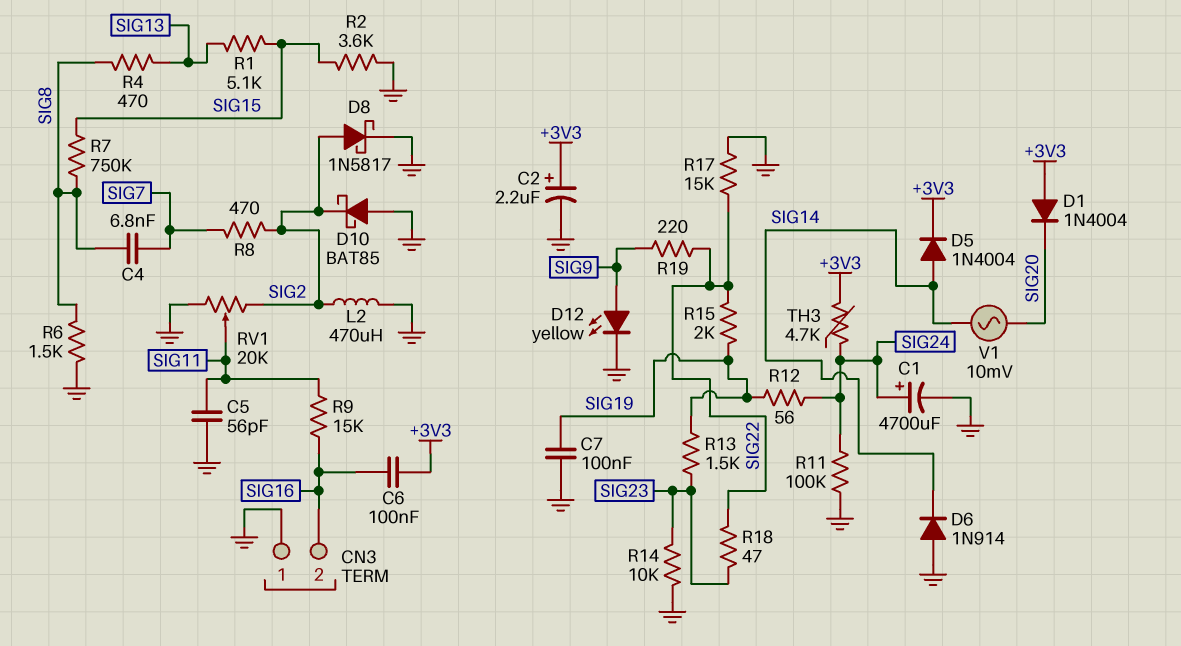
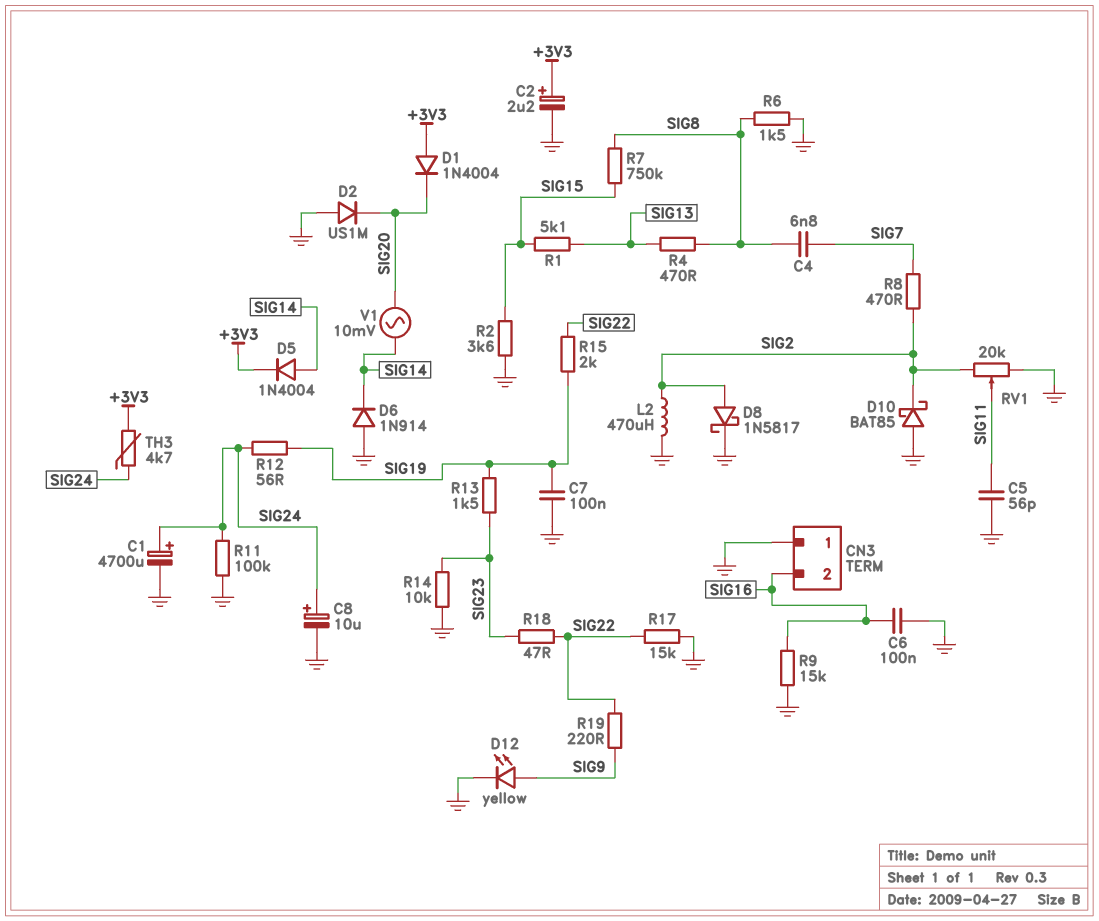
C6: 100nF (+3V3, SIG16) -> 100nF (GND, SIG16)
C8: none -> 10uF (plus SIG24, minus GND)
D2: none -> diode US1M (A GND, K SIG20)
R9: 15k (SIG11, SIG16) -> 15k (GND, SIG16)

